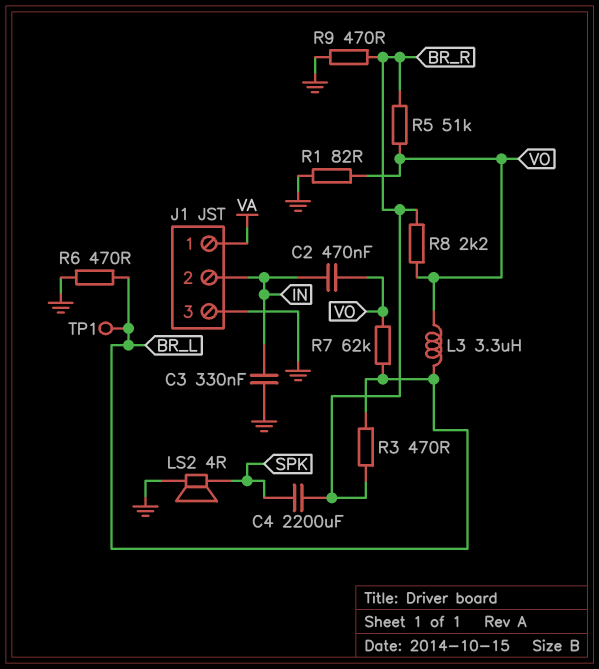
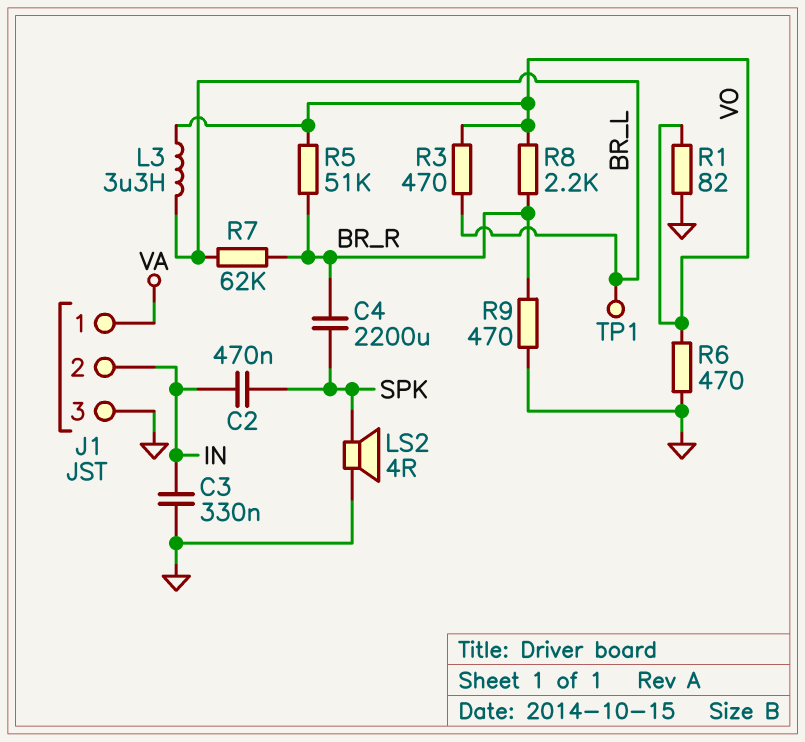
C2: 470nF (IN, VO) -> 470nF (IN, SPK)
R3: 470 (BR_L, BR_R) -> 470 (BR_L, VO)
R6: 470 (BR_L, GND) -> 470 (GND, VO)
R7: 62k (BR_L, VO) -> 62k (BR_L, BR_R)

